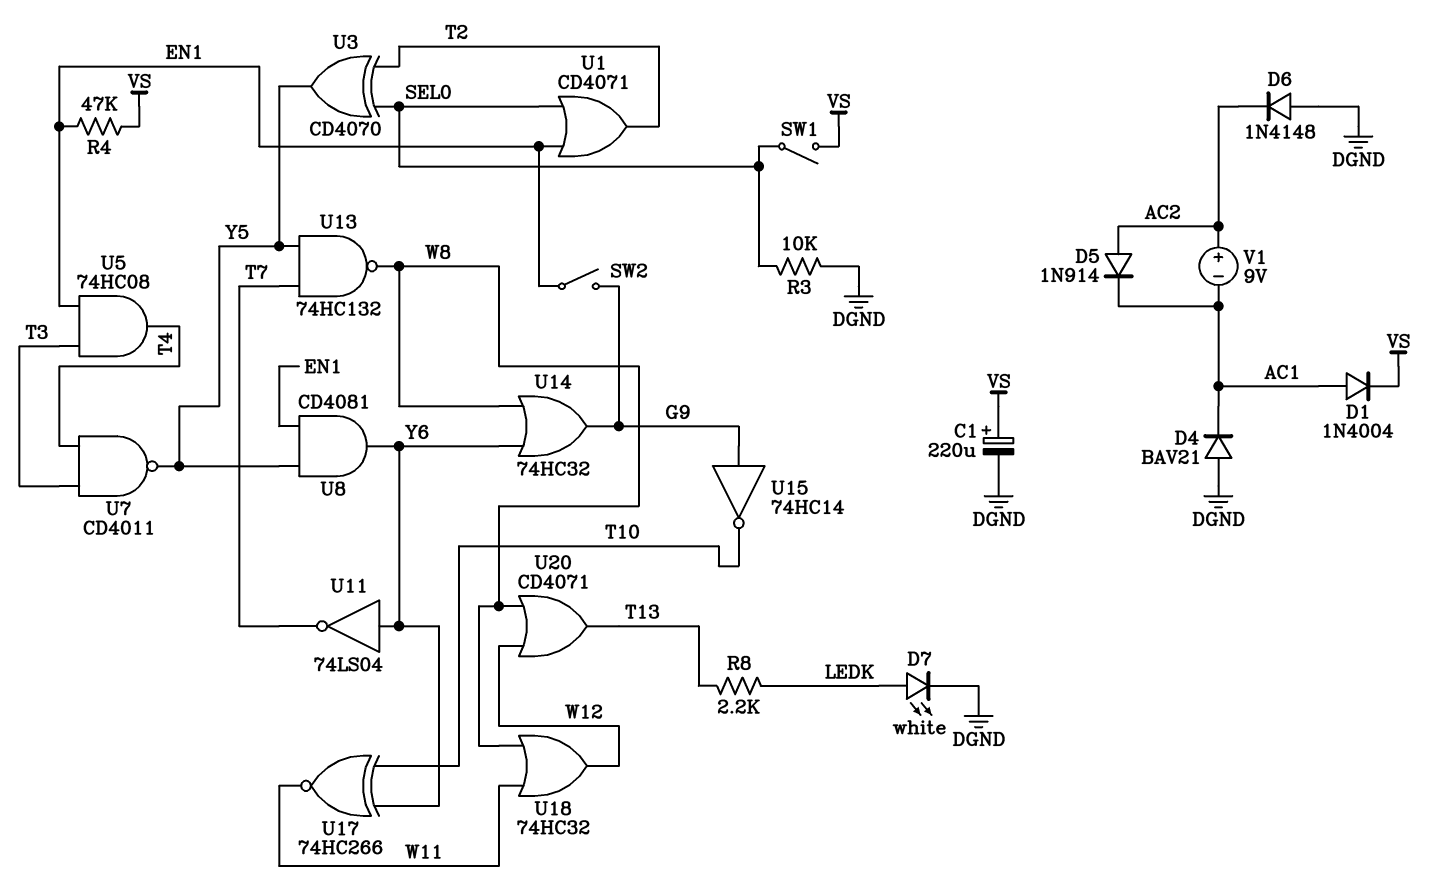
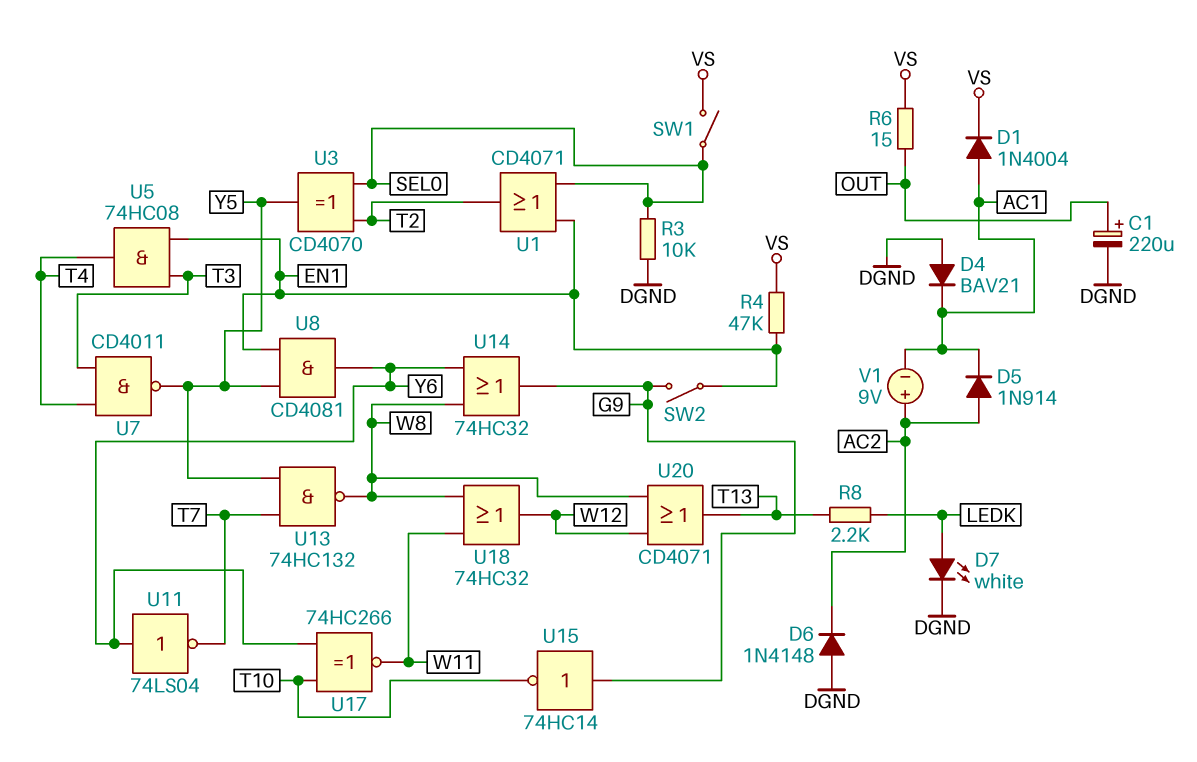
C1: 220uF (plus VS, minus DGND) -> 220uF (plus OUT, minus DGND)
R6: none -> 15 (OUT, VS)

